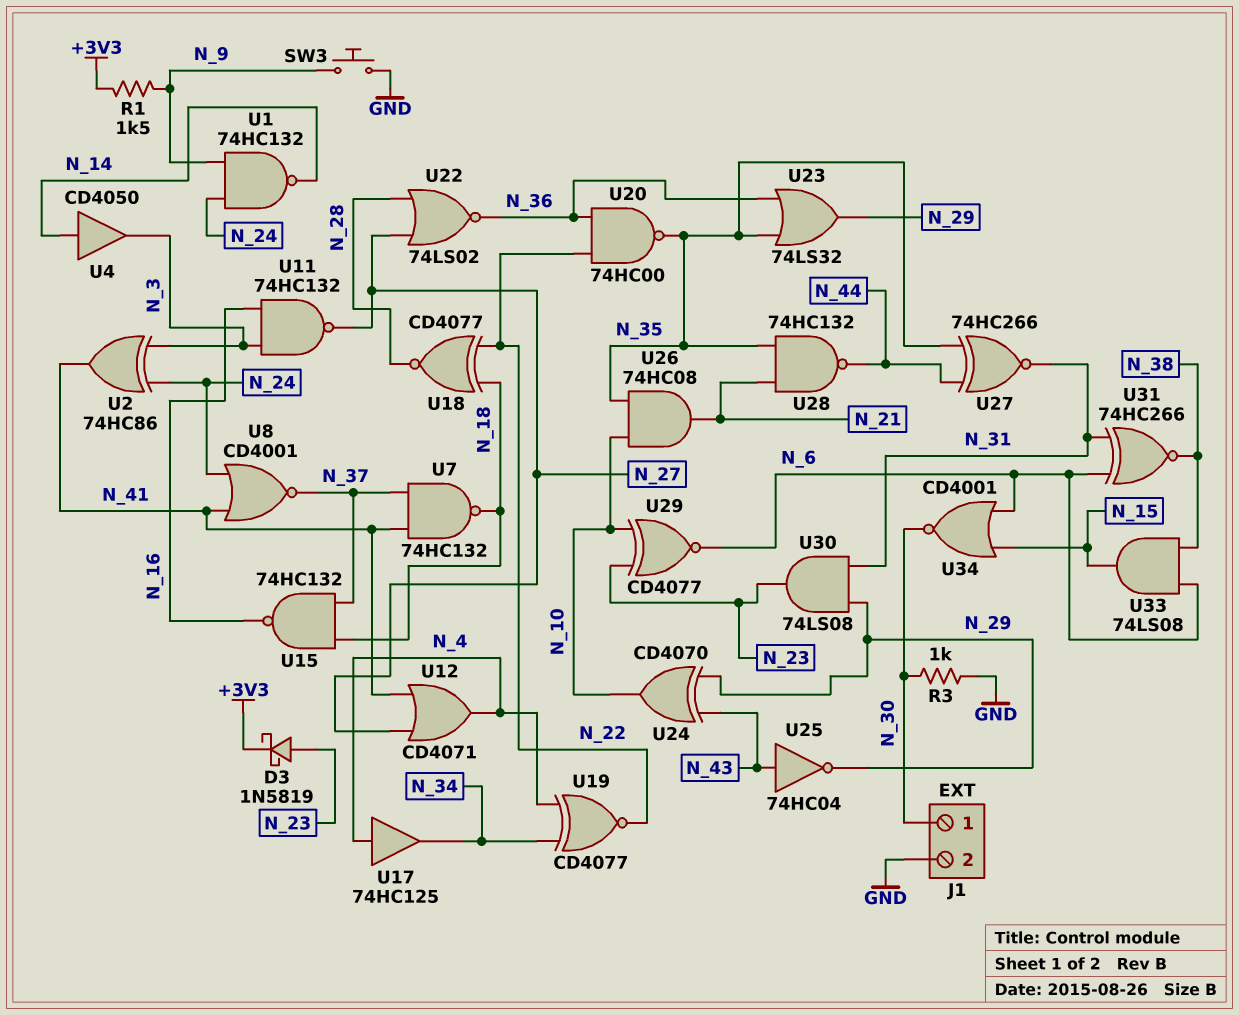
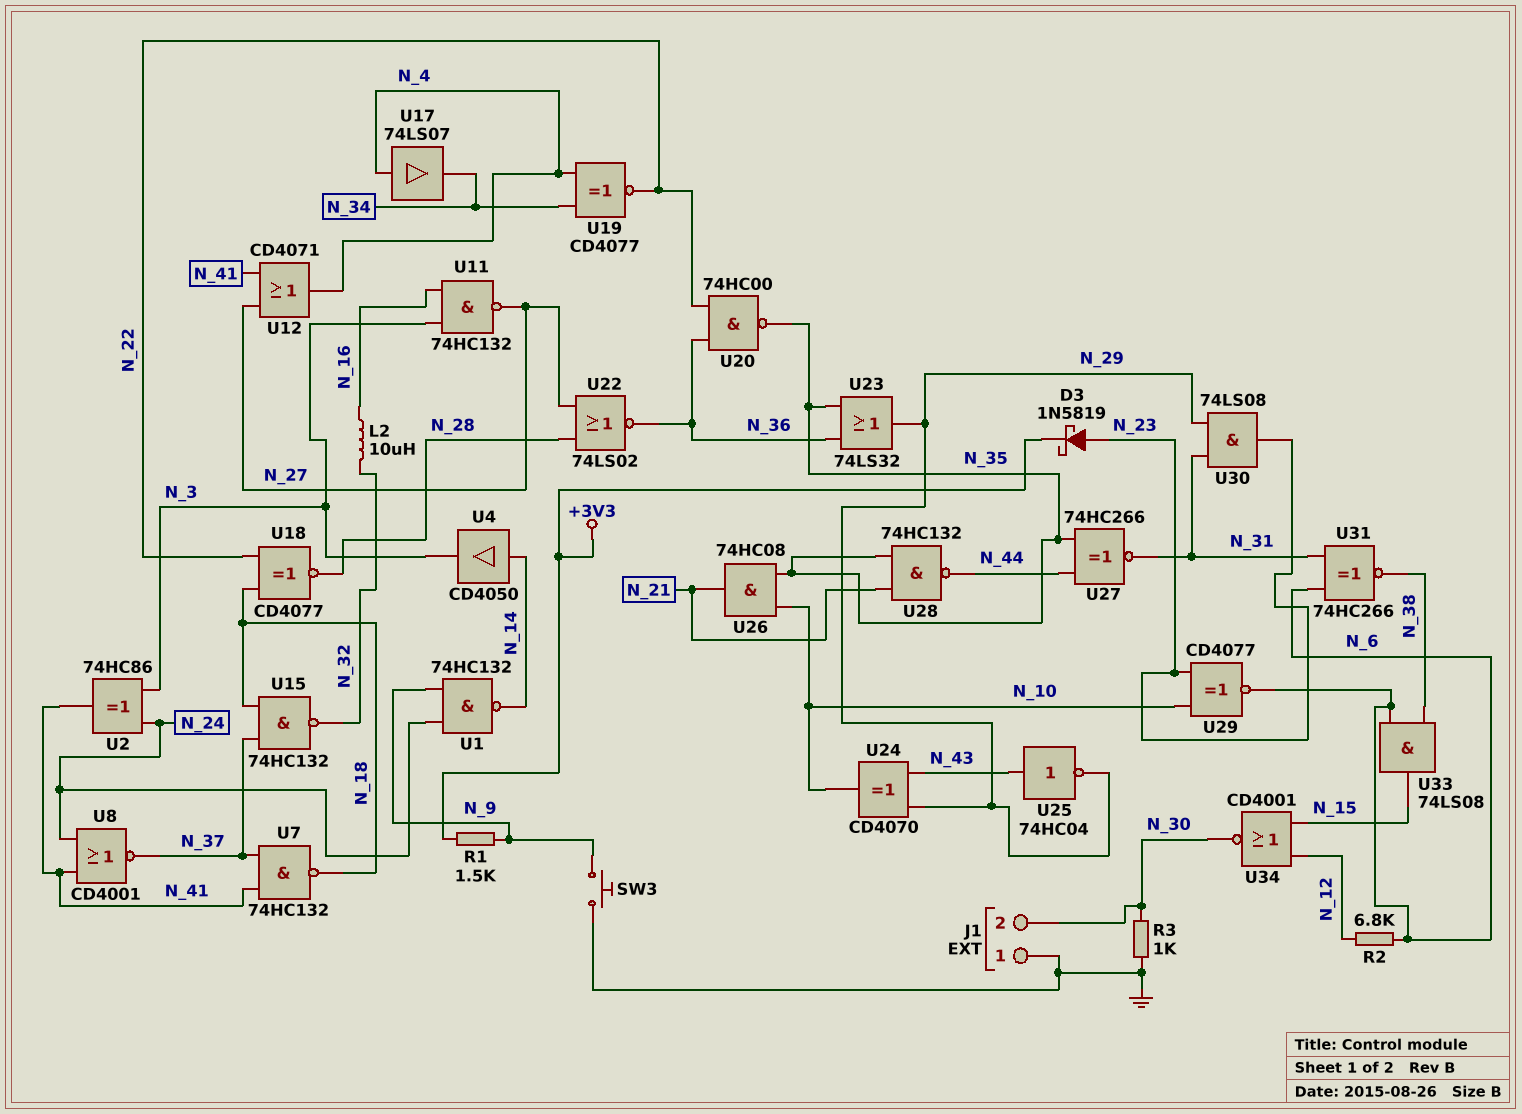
J1 pin 1: N_30 -> GND
J1 pin 2: GND -> N_30
L2: none -> 10uH (N_16, N_32)
R2: none -> 6.8k (N_6, N_12)
U15: NAND 74HC132 (in N_18, in N_37, out N_16) -> NAND 74HC132 (in N_18, in N_37, out N_32)
U17: buffer 74HC125 (in N_4, out N_34) -> buffer 74LS07 (in N_4, out N_34)
U34: NOR CD4001 (in N_6, in N_15, out N_30) -> NOR CD4001 (in N_12, in N_15, out N_30)

